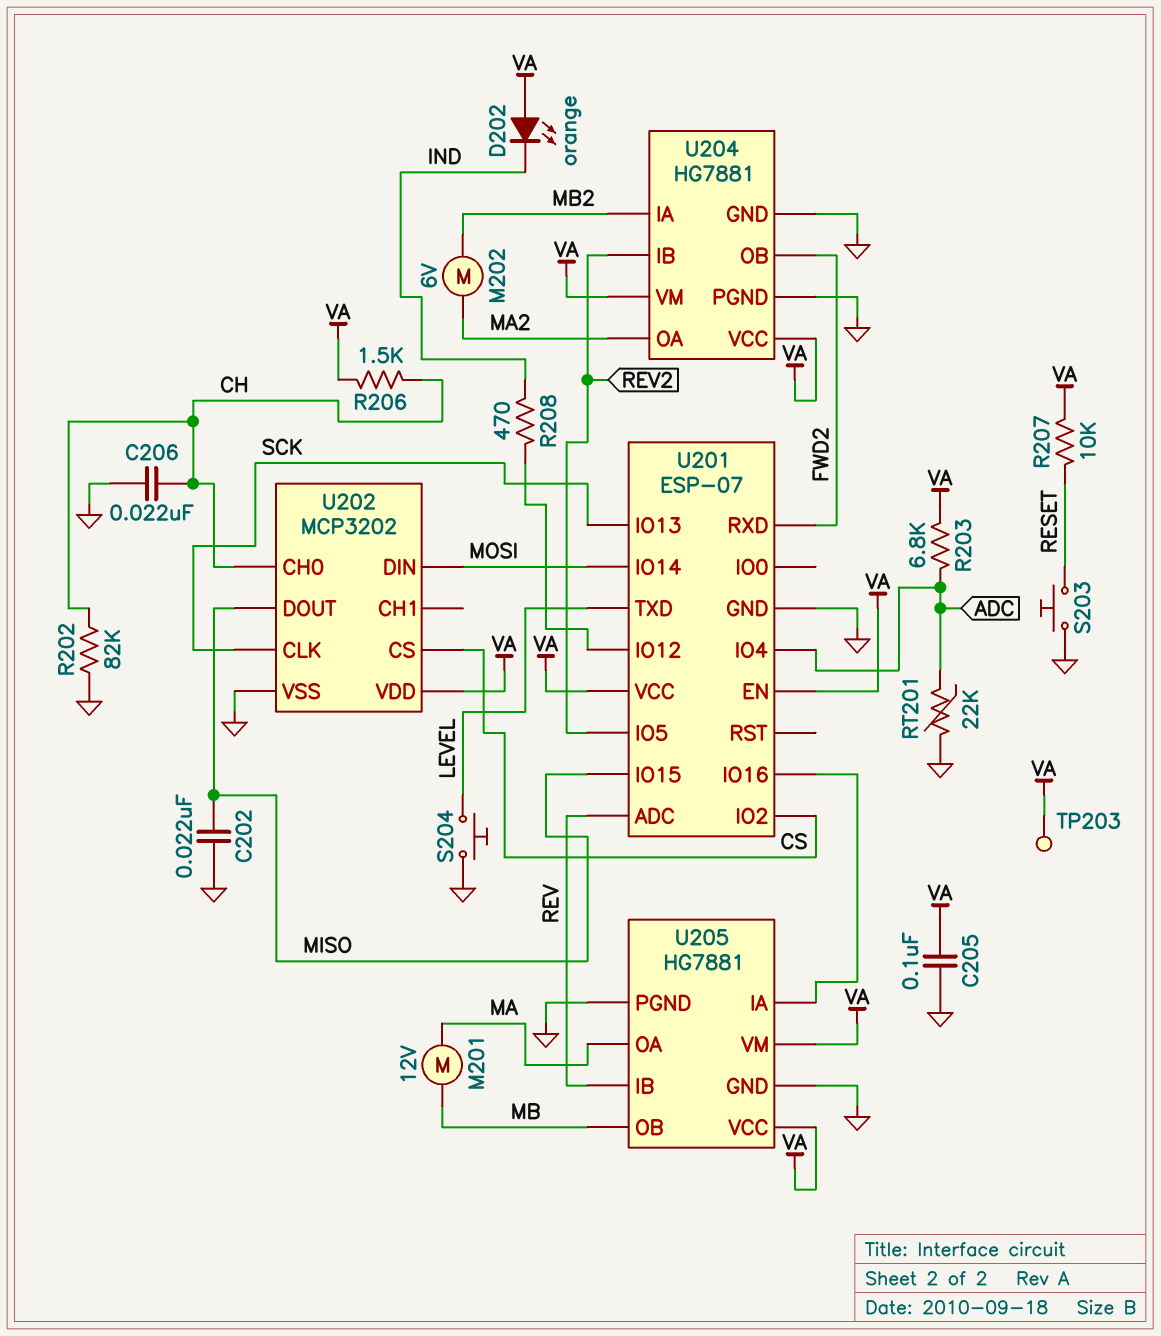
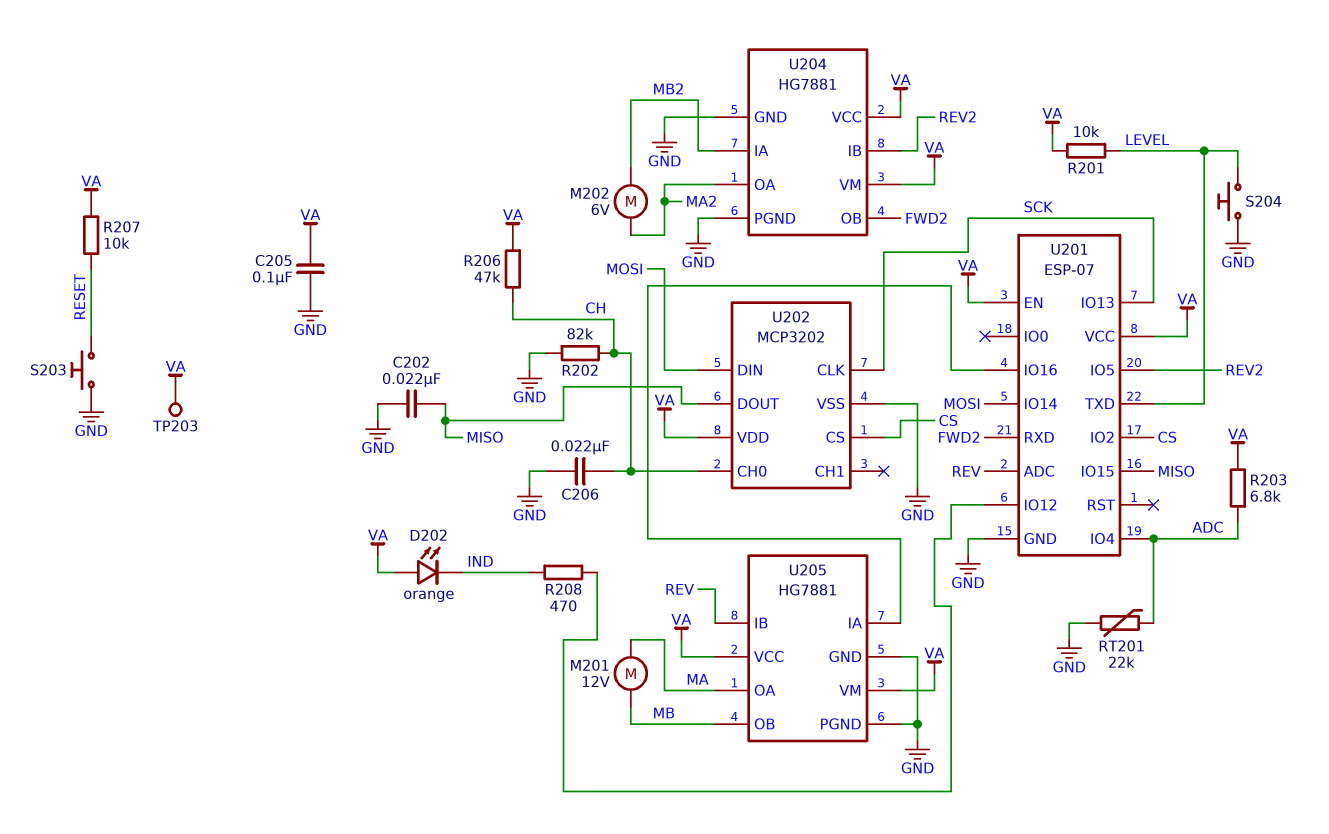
R201: none -> 10k (LEVEL, VA)
R206: 1.5k (CH, VA) -> 47k (CH, VA)

